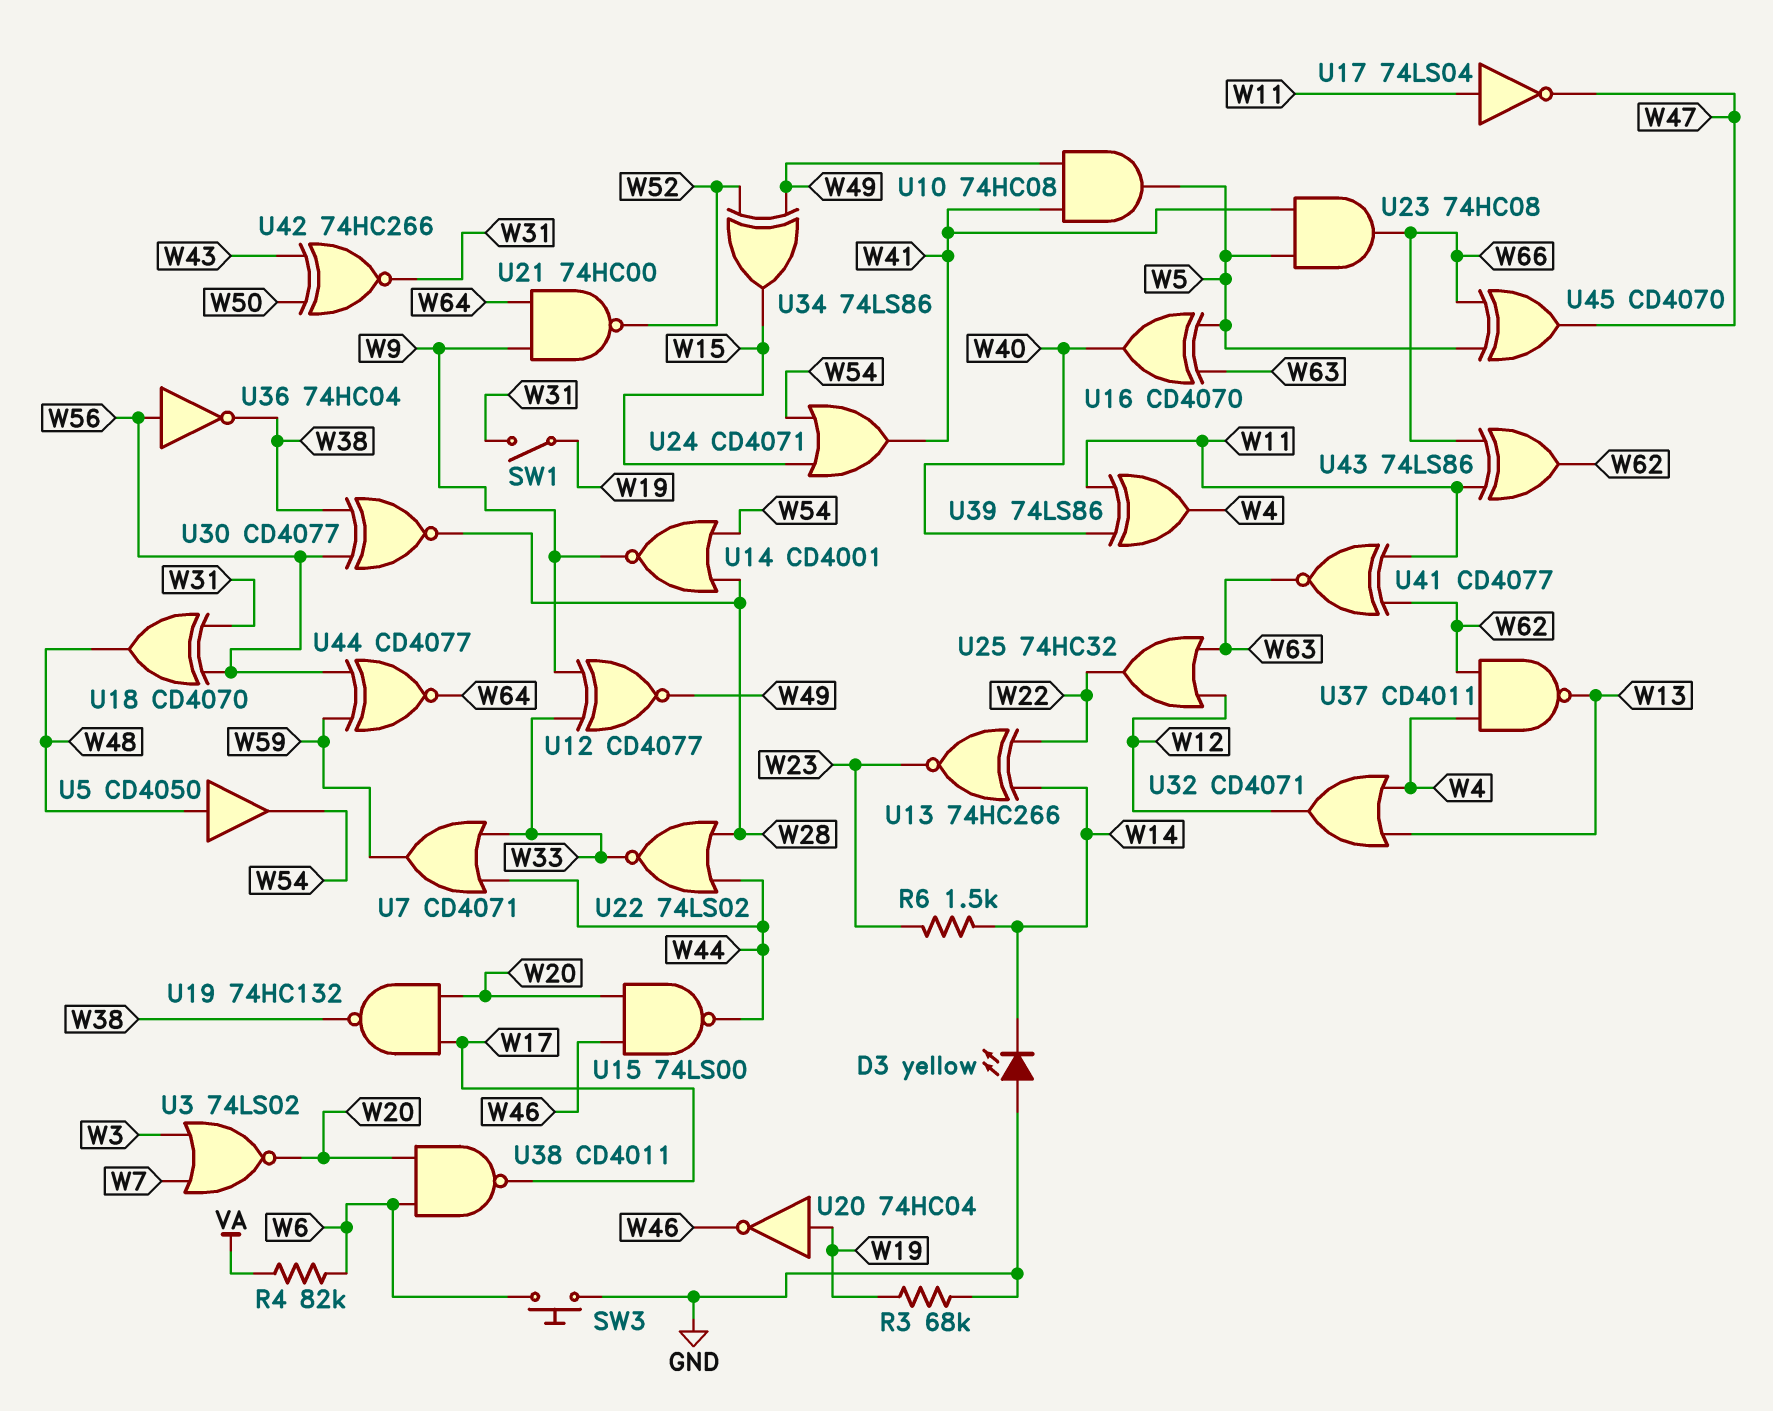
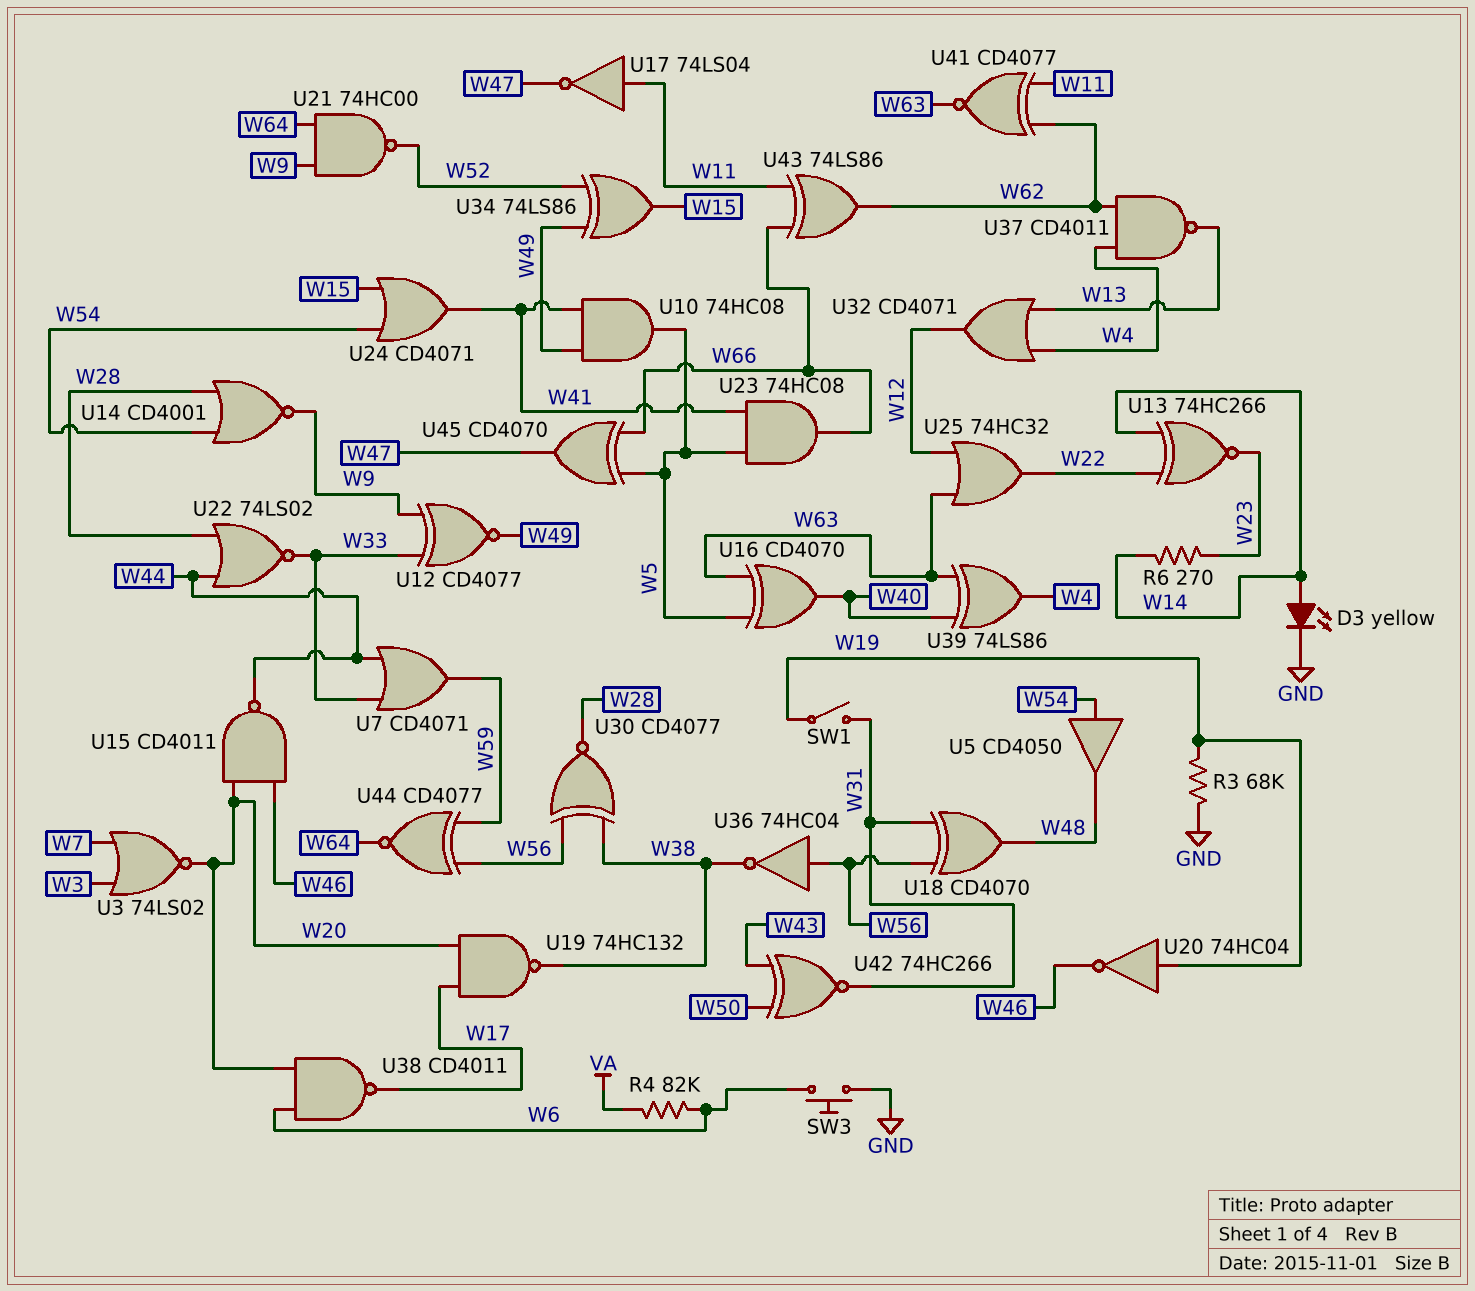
D3: LED yellow (A GND, K W14) -> LED yellow (A W14, K GND)
R6: 1.5k (W14, W23) -> 270 (W14, W23)
U5: buffer CD4050 (in W48, out W54) -> buffer CD4050 (in W54, out W48)
U15: NAND 74LS00 (in W20, in W46, out W44) -> NAND CD4011 (in W20, in W46, out W44)
U39: XOR 74LS86 (in W11, in W40, out W4) -> XOR 74LS86 (in W40, in W63, out W4)

